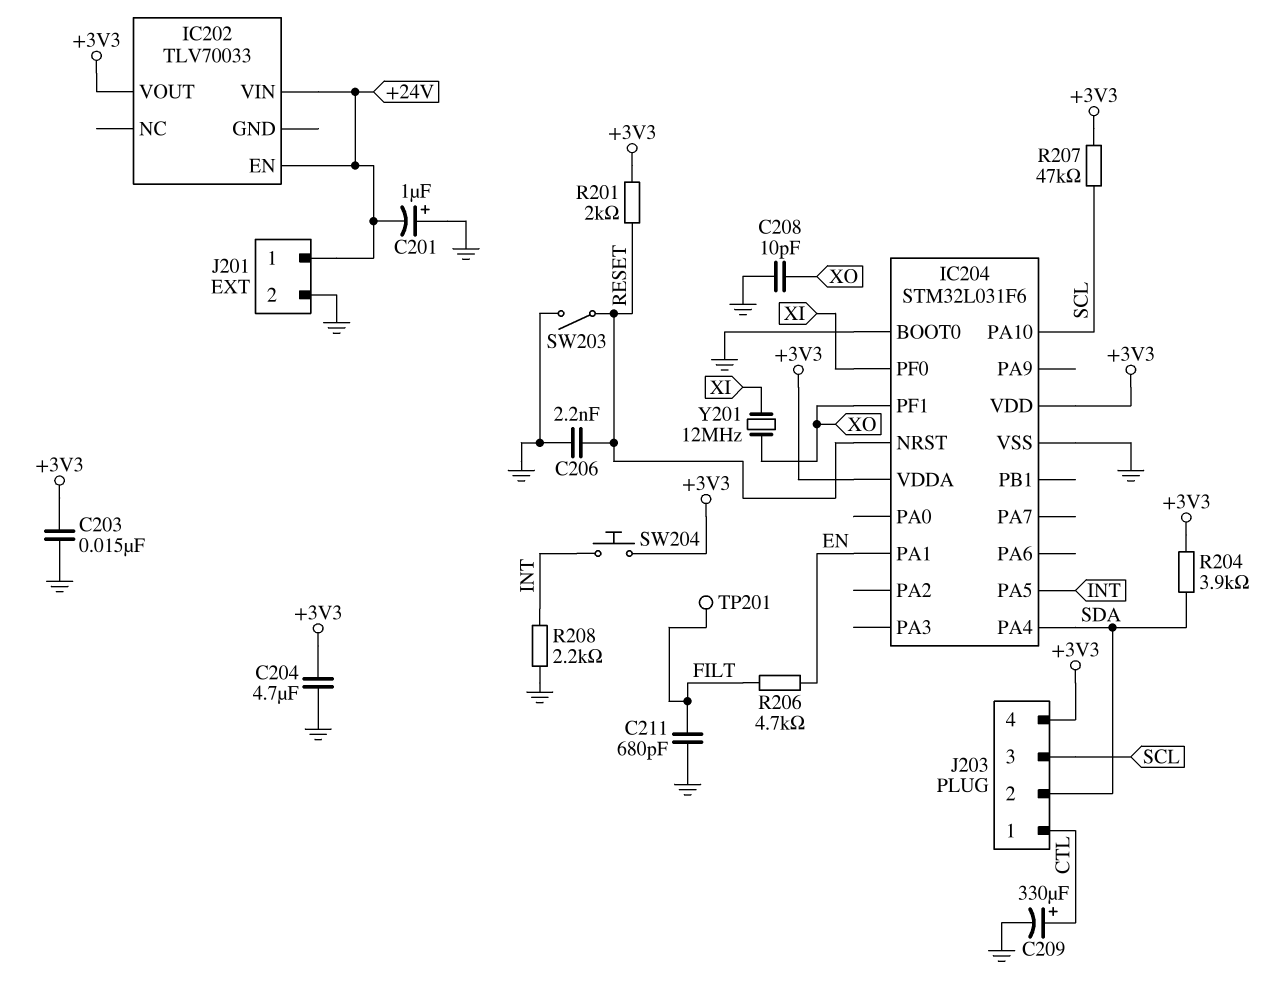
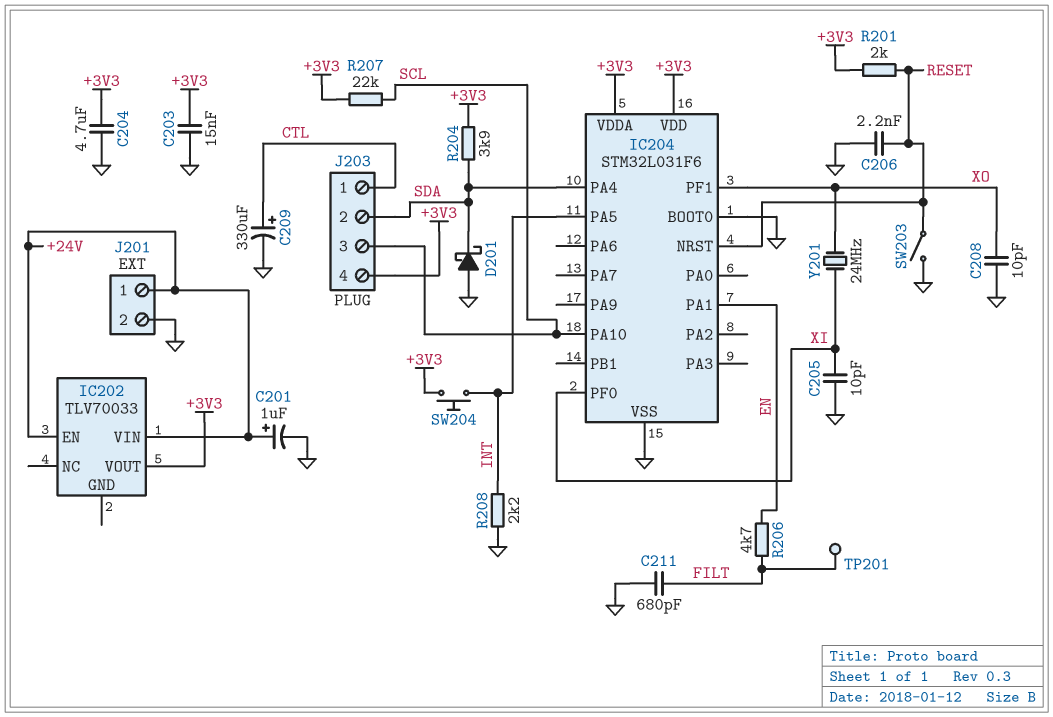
C201: 1uF (plus GND, minus +24V) -> 1uF (plus +24V, minus GND)
C205: none -> 10pF (GND, XI)
D201: none -> schottky (A GND, K SDA)
R207: 47k (+3V3, SCL) -> 22k (+3V3, SCL)
Y201: 12MHz (XI, XO) -> 24MHz (XI, XO)

